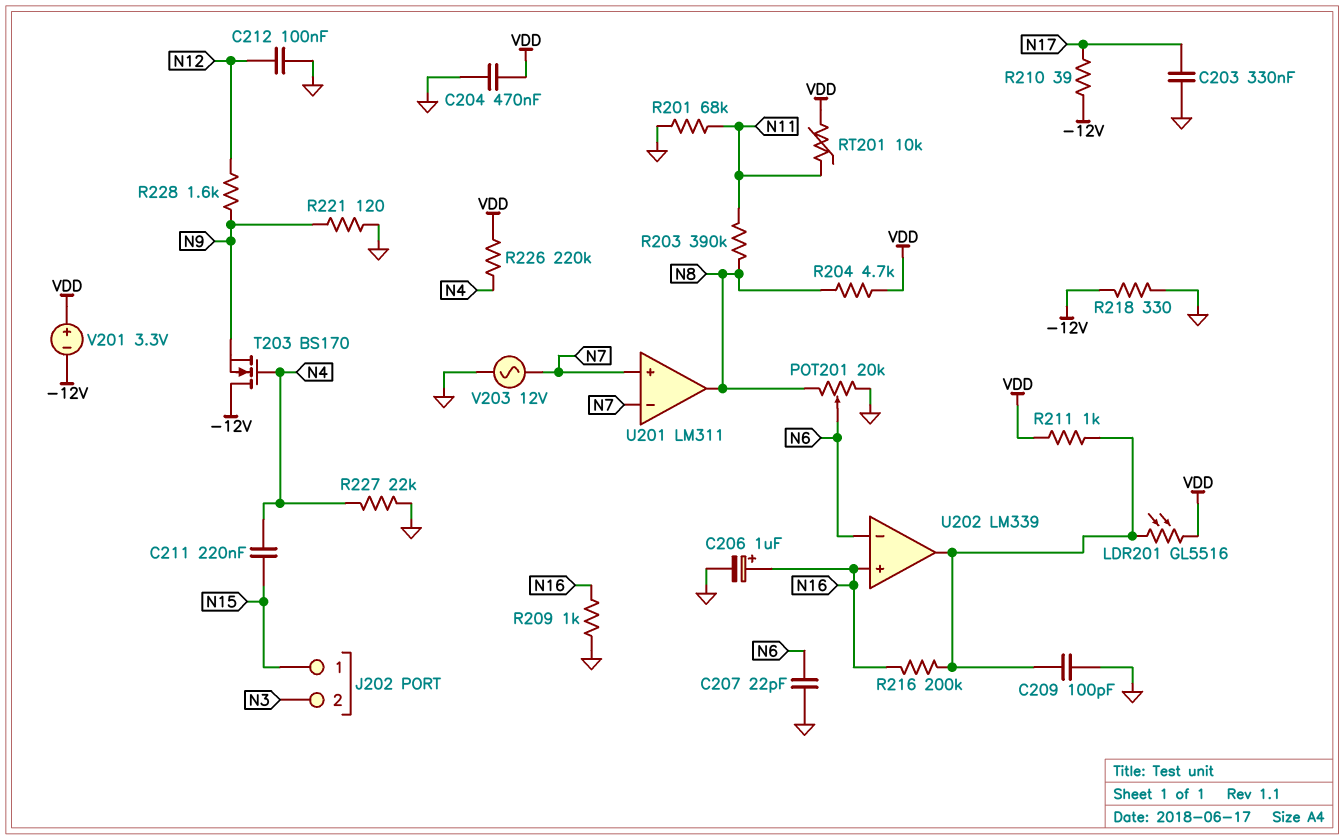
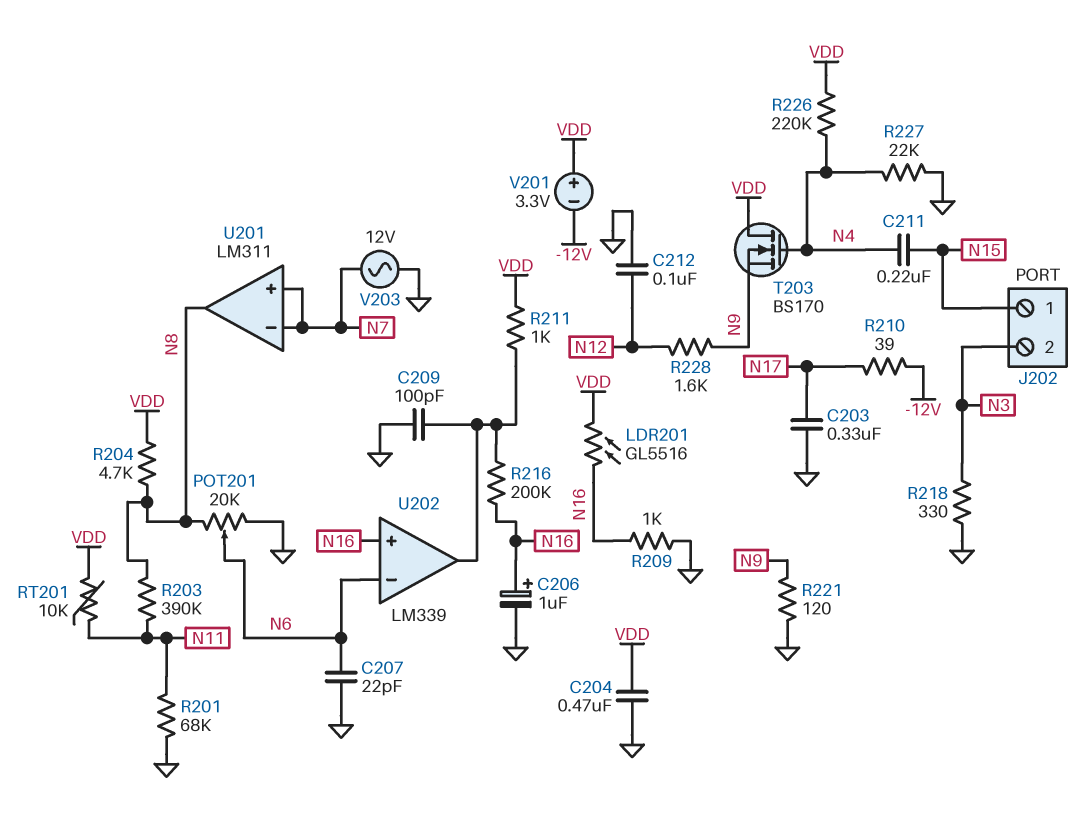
LDR201: GL5516 (U202/out, VDD) -> GL5516 (N16, VDD)
R218: 330 (-12V, GND) -> 330 (GND, N3)
T203: NMOS BS170 (G N4, D -12V, S N9) -> NMOS BS170 (G N4, D VDD, S N9)

